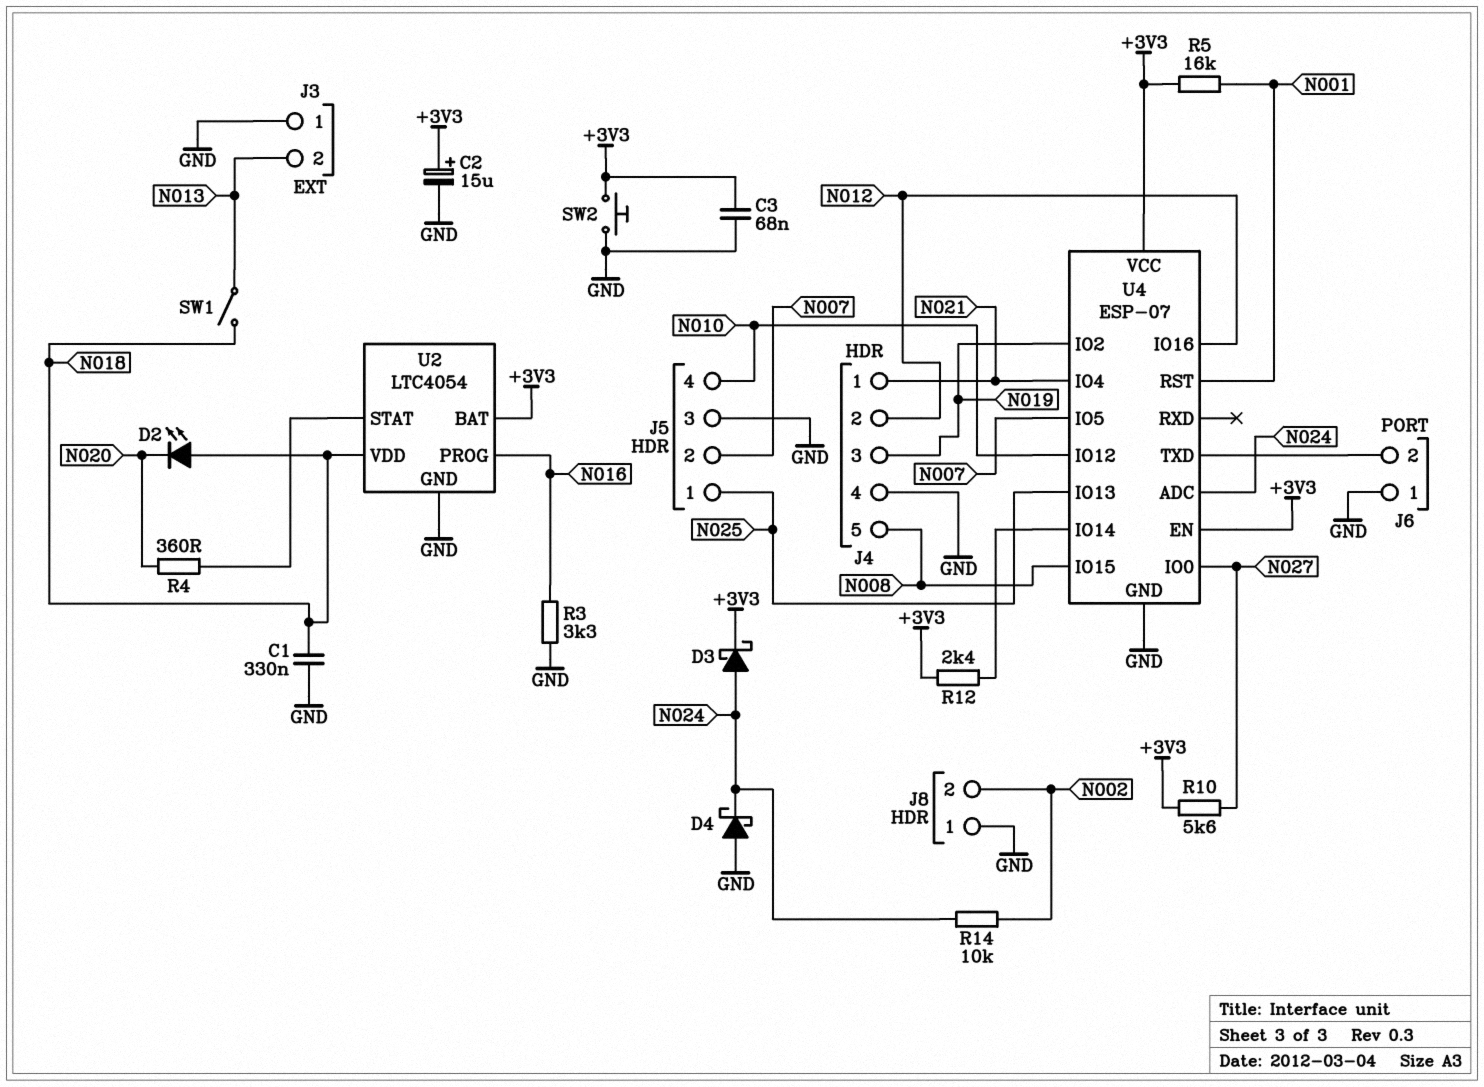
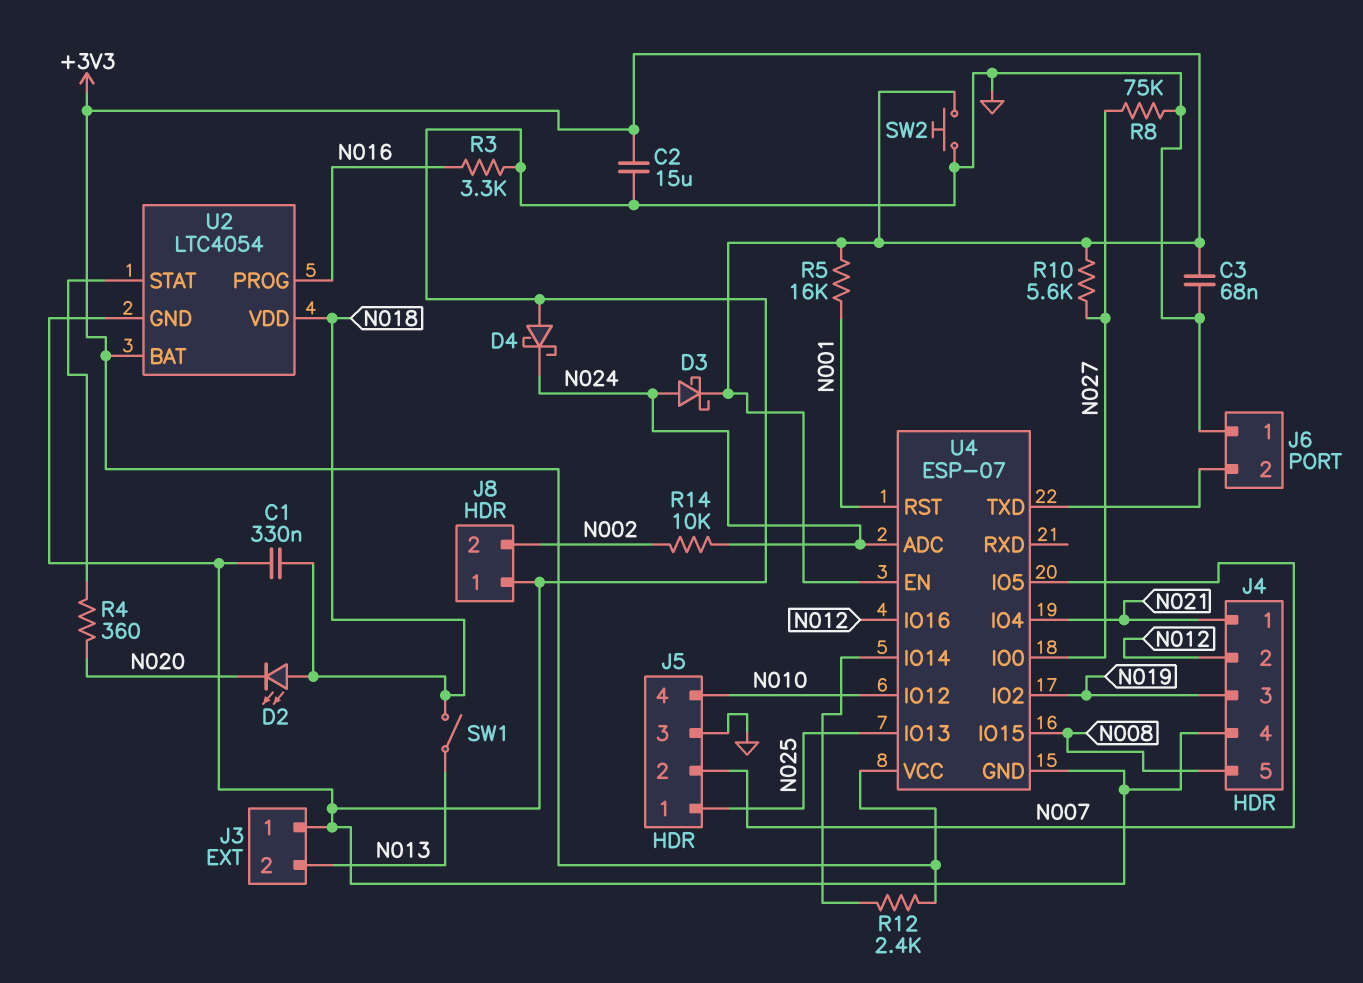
C2: 15uF (plus +3V3, minus GND) -> 15uF (+3V3, GND)
R8: none -> 75k (GND, N027)

